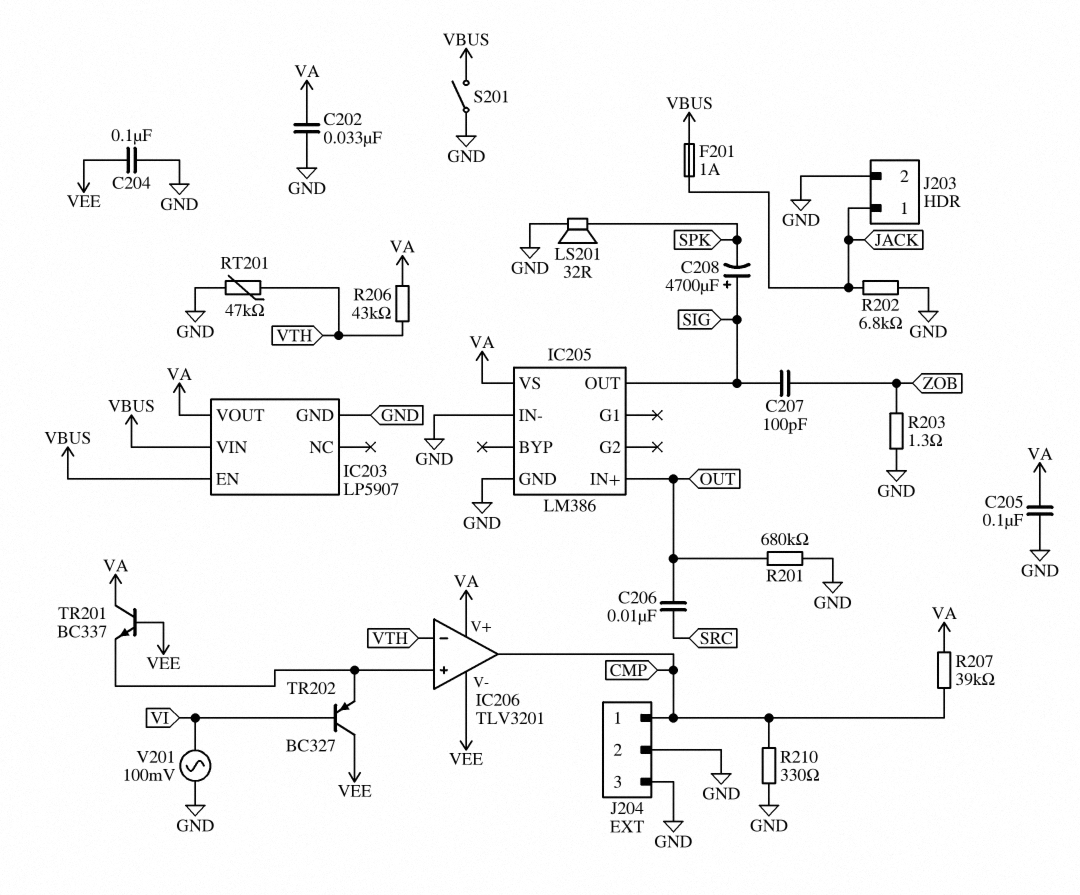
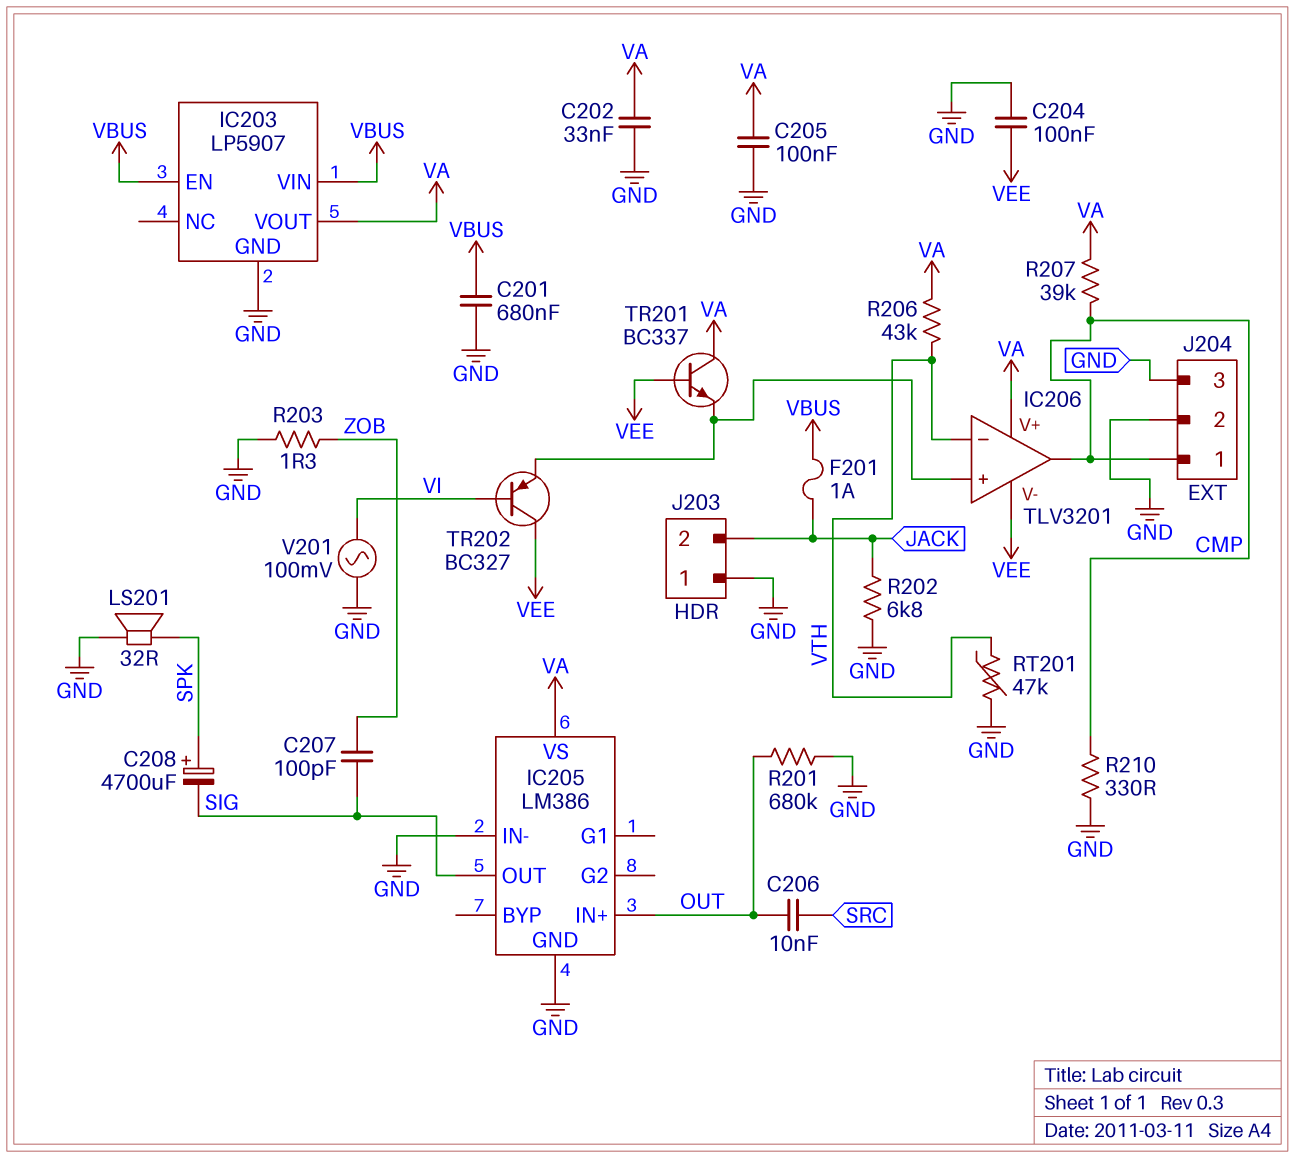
C201: none -> 680nF (GND, VBUS)
C208: 4700uF (plus SIG, minus SPK) -> 4700uF (plus SPK, minus SIG)
J203 pin 1: JACK -> GND
J203 pin 2: GND -> JACK
S201: switch (GND, VBUS) -> none

